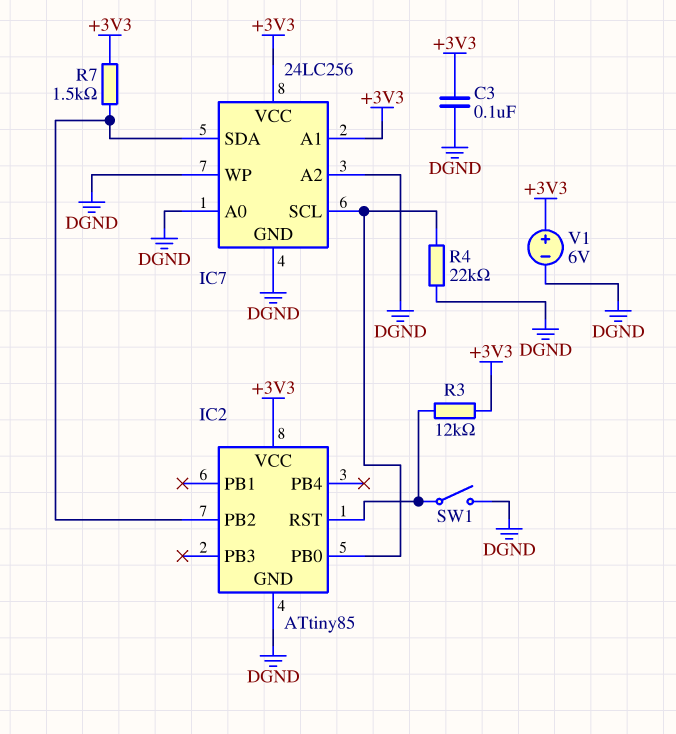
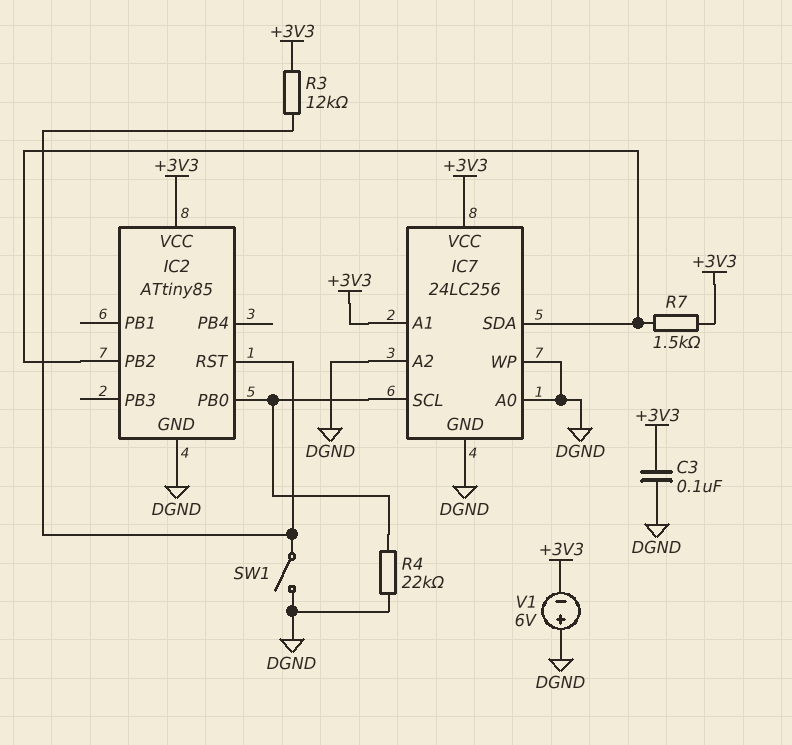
V1: 6V (plus +3V3, minus DGND) -> 6V (plus DGND, minus +3V3)

